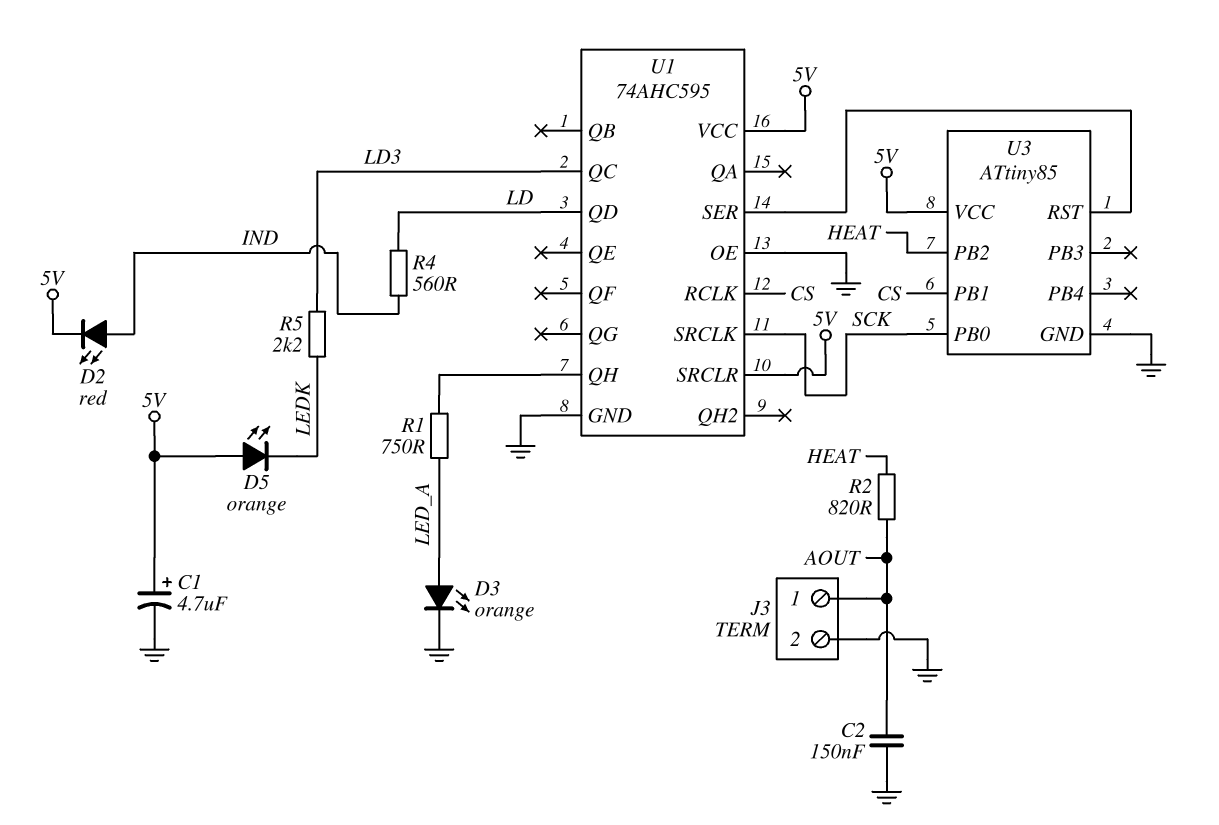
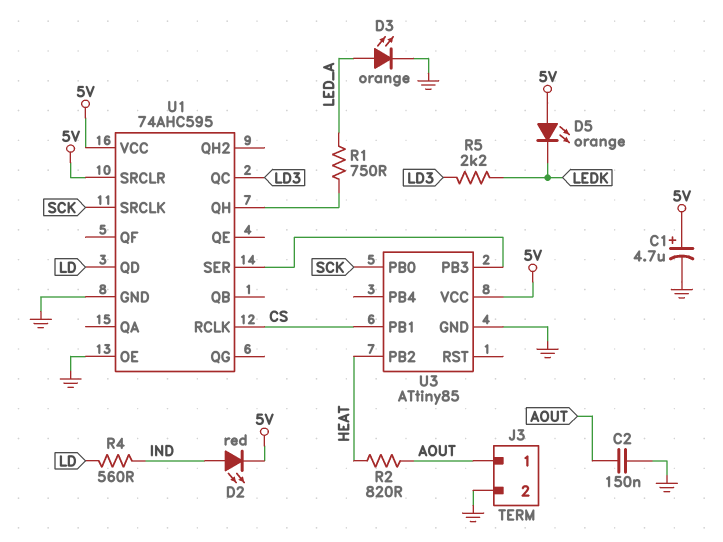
U3 pin PB3: none -> U1/SER
U3 pin RST: U1/SER -> none

